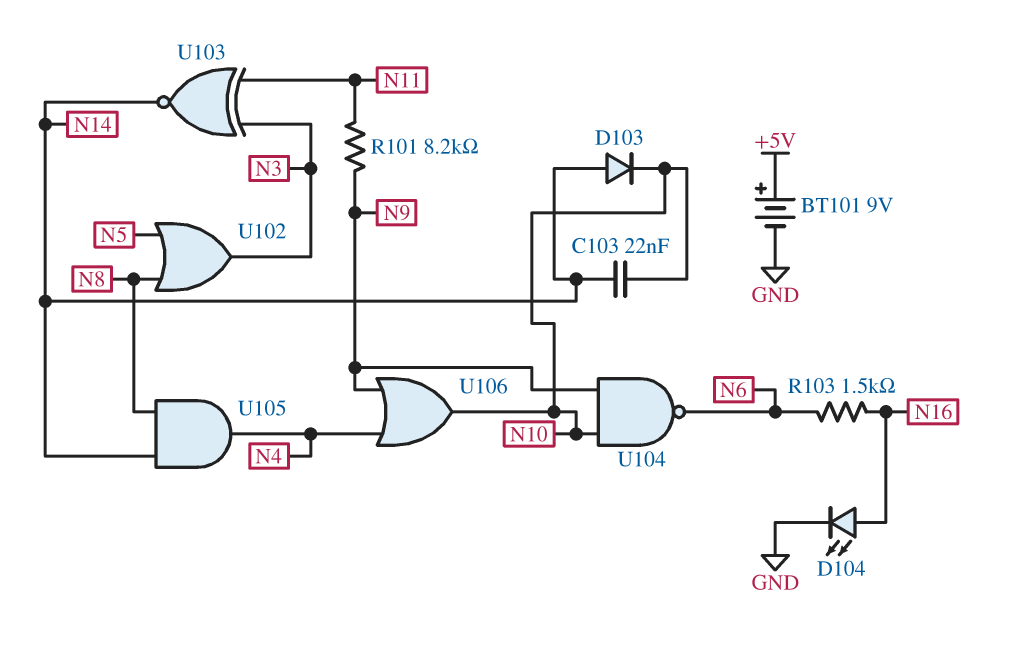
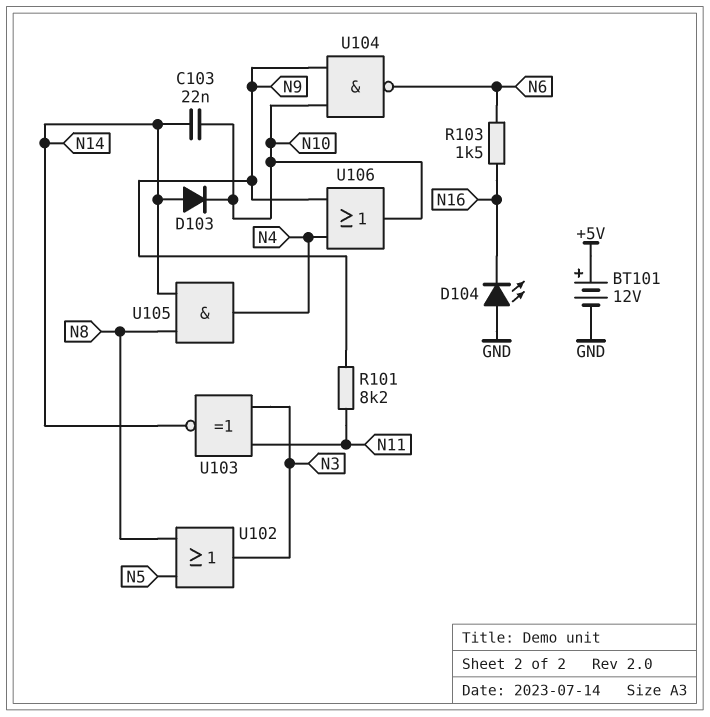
BT101: 9V (plus +5V, minus GND) -> 12V (plus +5V, minus GND)
D104: LED (A N16, K GND) -> LED (A GND, K N16)

